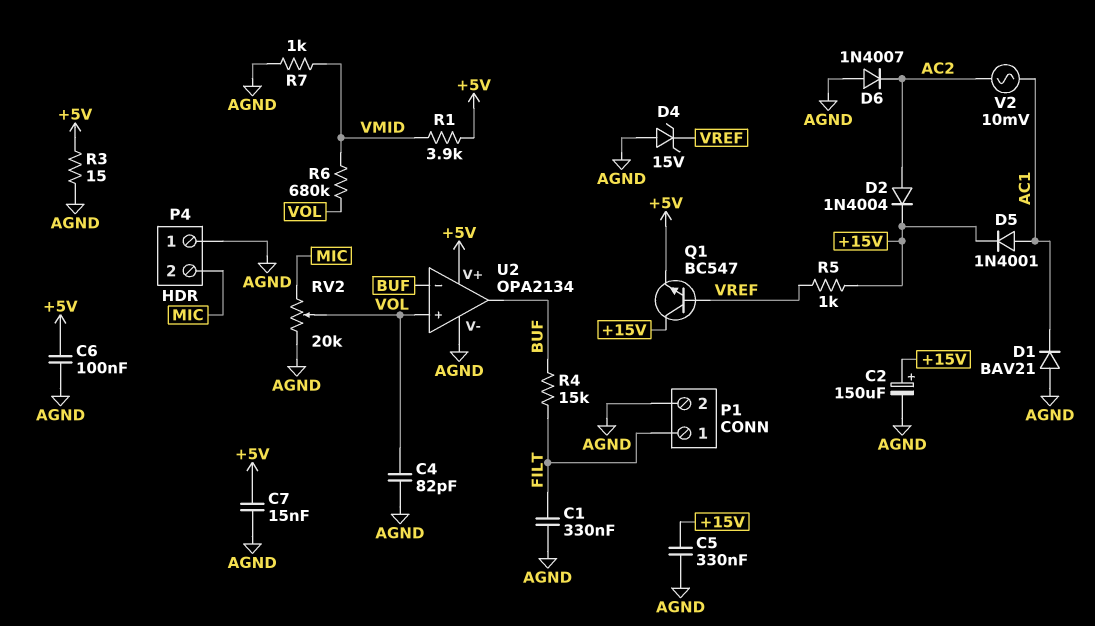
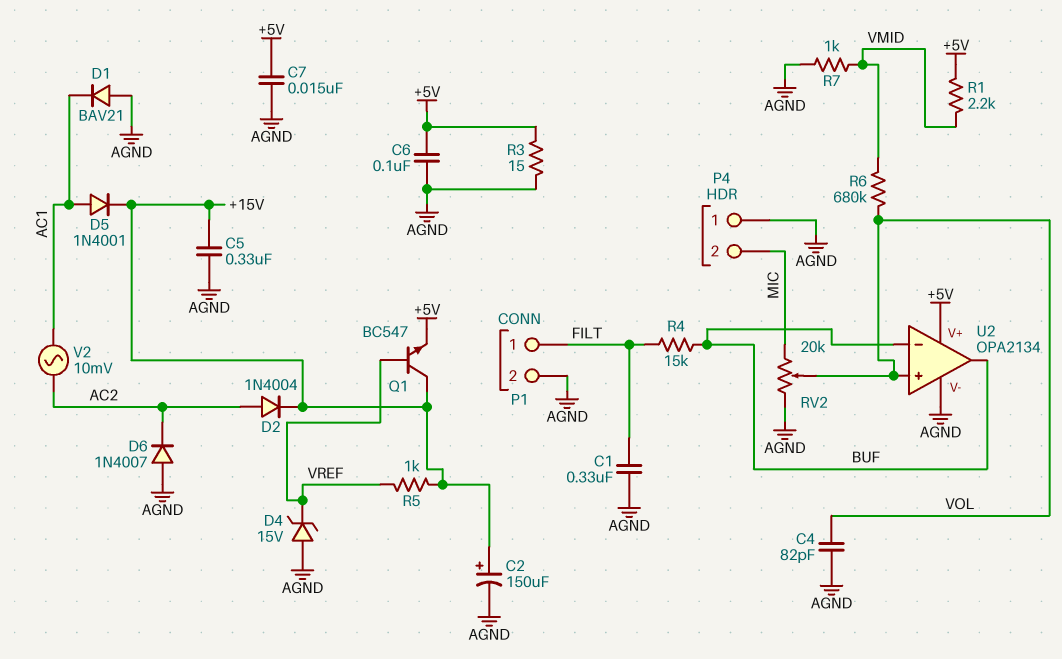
R1: 3.9k (+5V, VMID) -> 2.2k (+5V, VMID)

